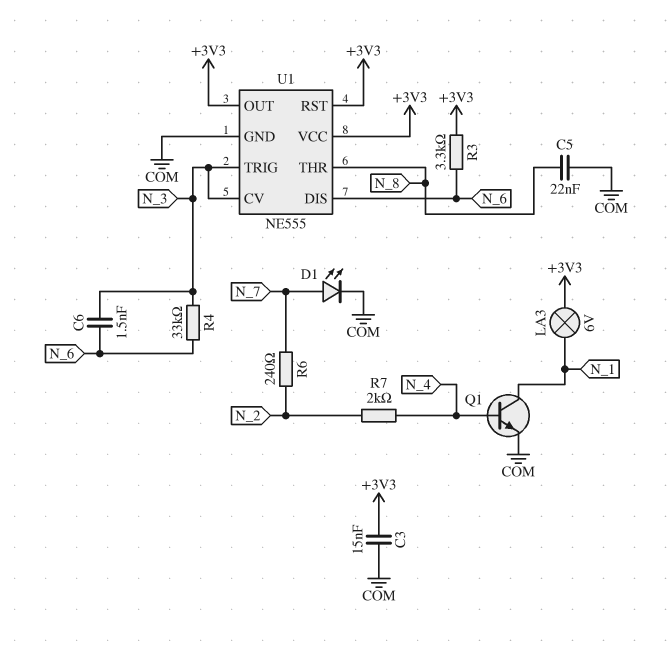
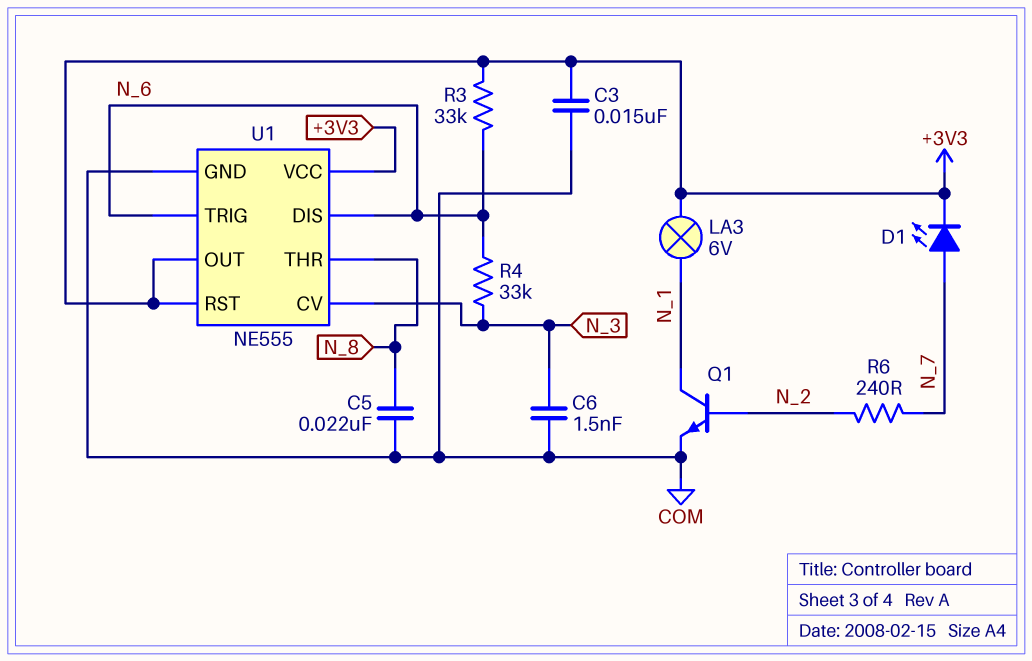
C6: 1.5nF (N_3, N_6) -> 1.5nF (COM, N_3)
D1: LED (A N_7, K COM) -> LED (A N_7, K +3V3)
Q1: NPN (B N_4, C N_1, E COM) -> NPN (B N_2, C N_1, E COM)
R3: 3.3k (+3V3, N_6) -> 33k (+3V3, N_6)
R7: 2k (N_2, N_4) -> none
U1 pin TRIG: N_3 -> N_6

